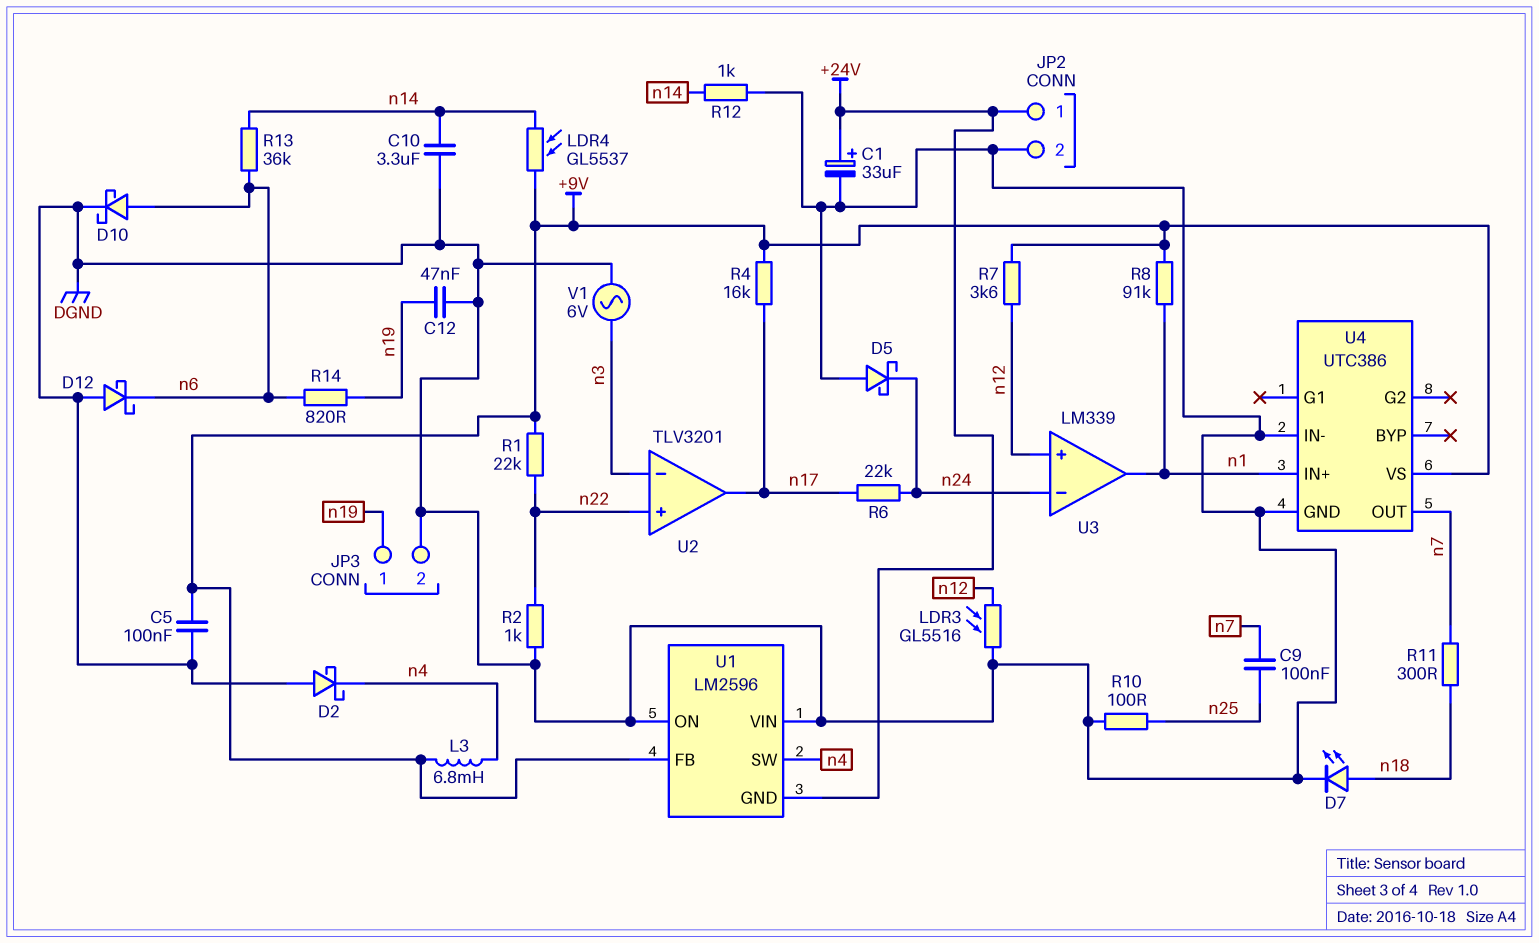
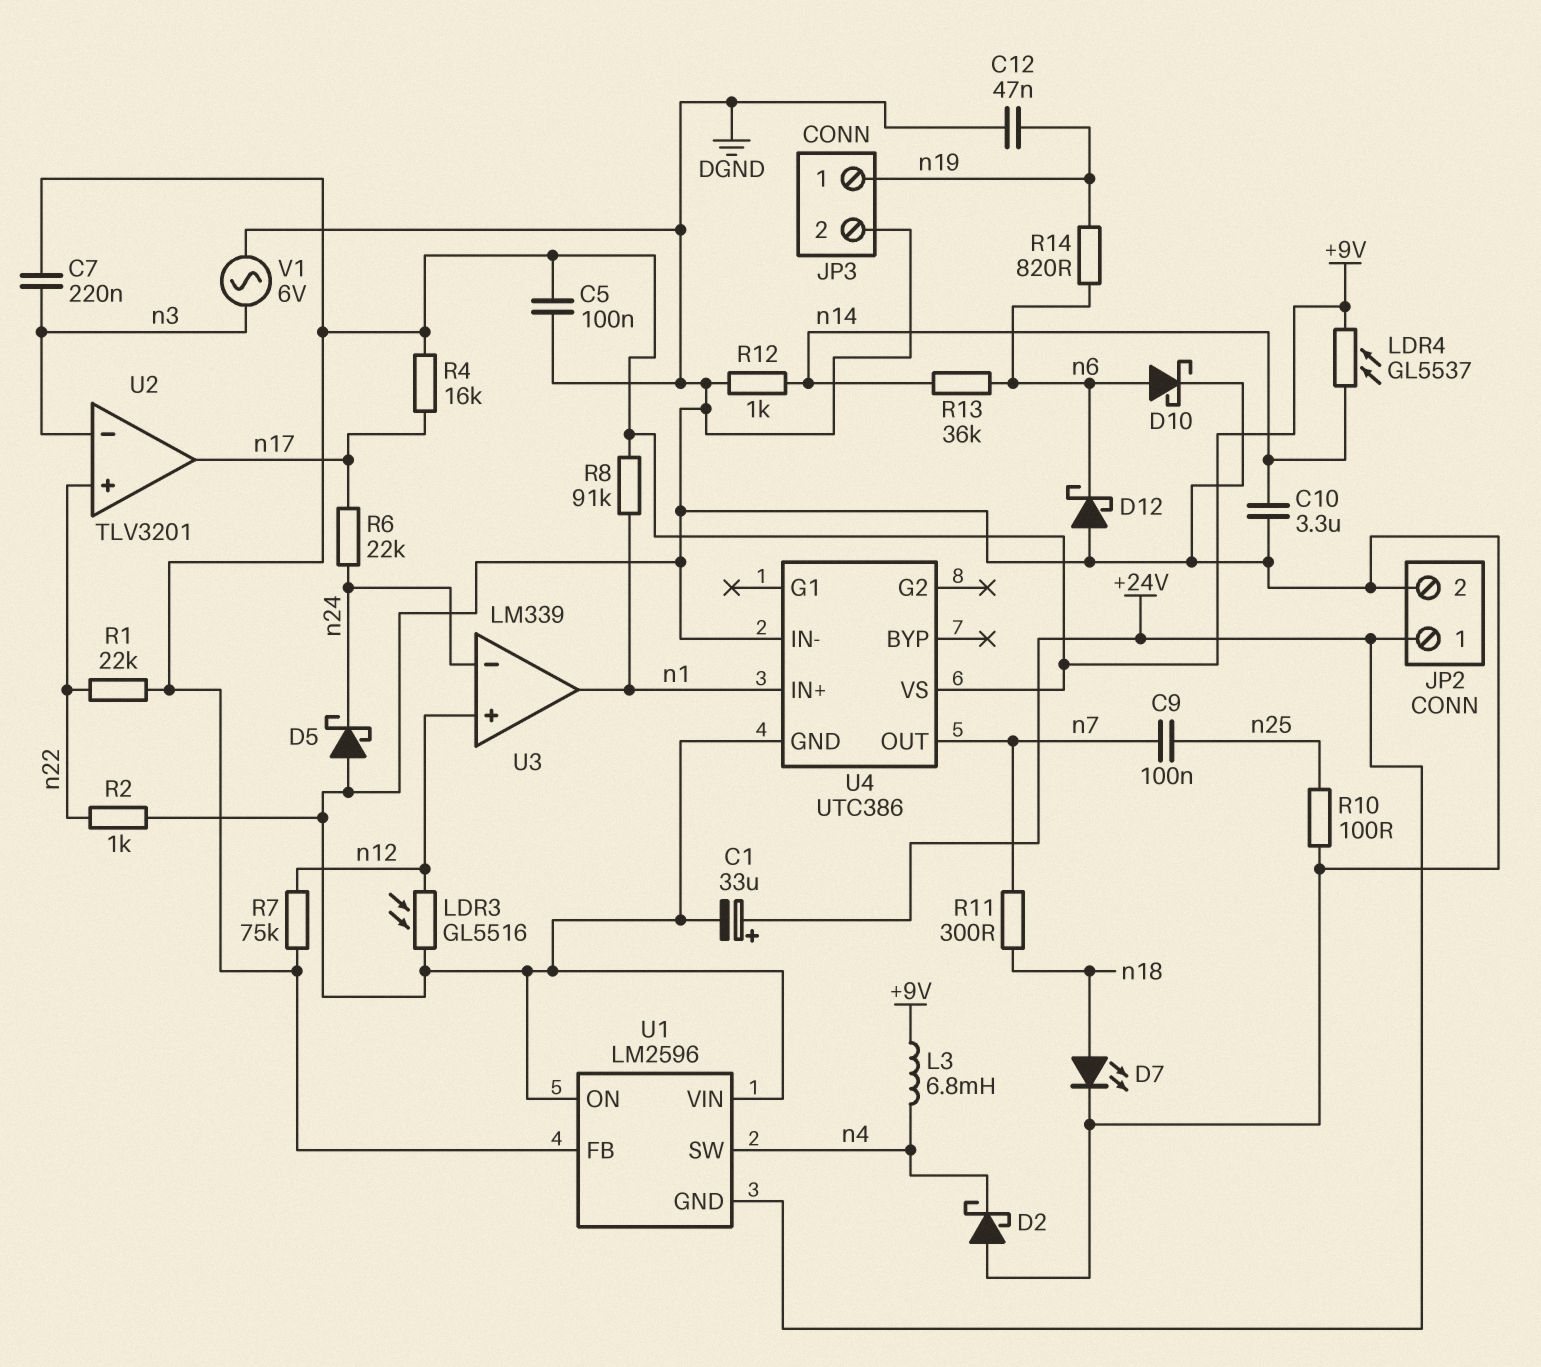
C7: none -> 220nF (+9V, n3)
R7: 3.6k (+9V, n12) -> 75k (+9V, n12)

